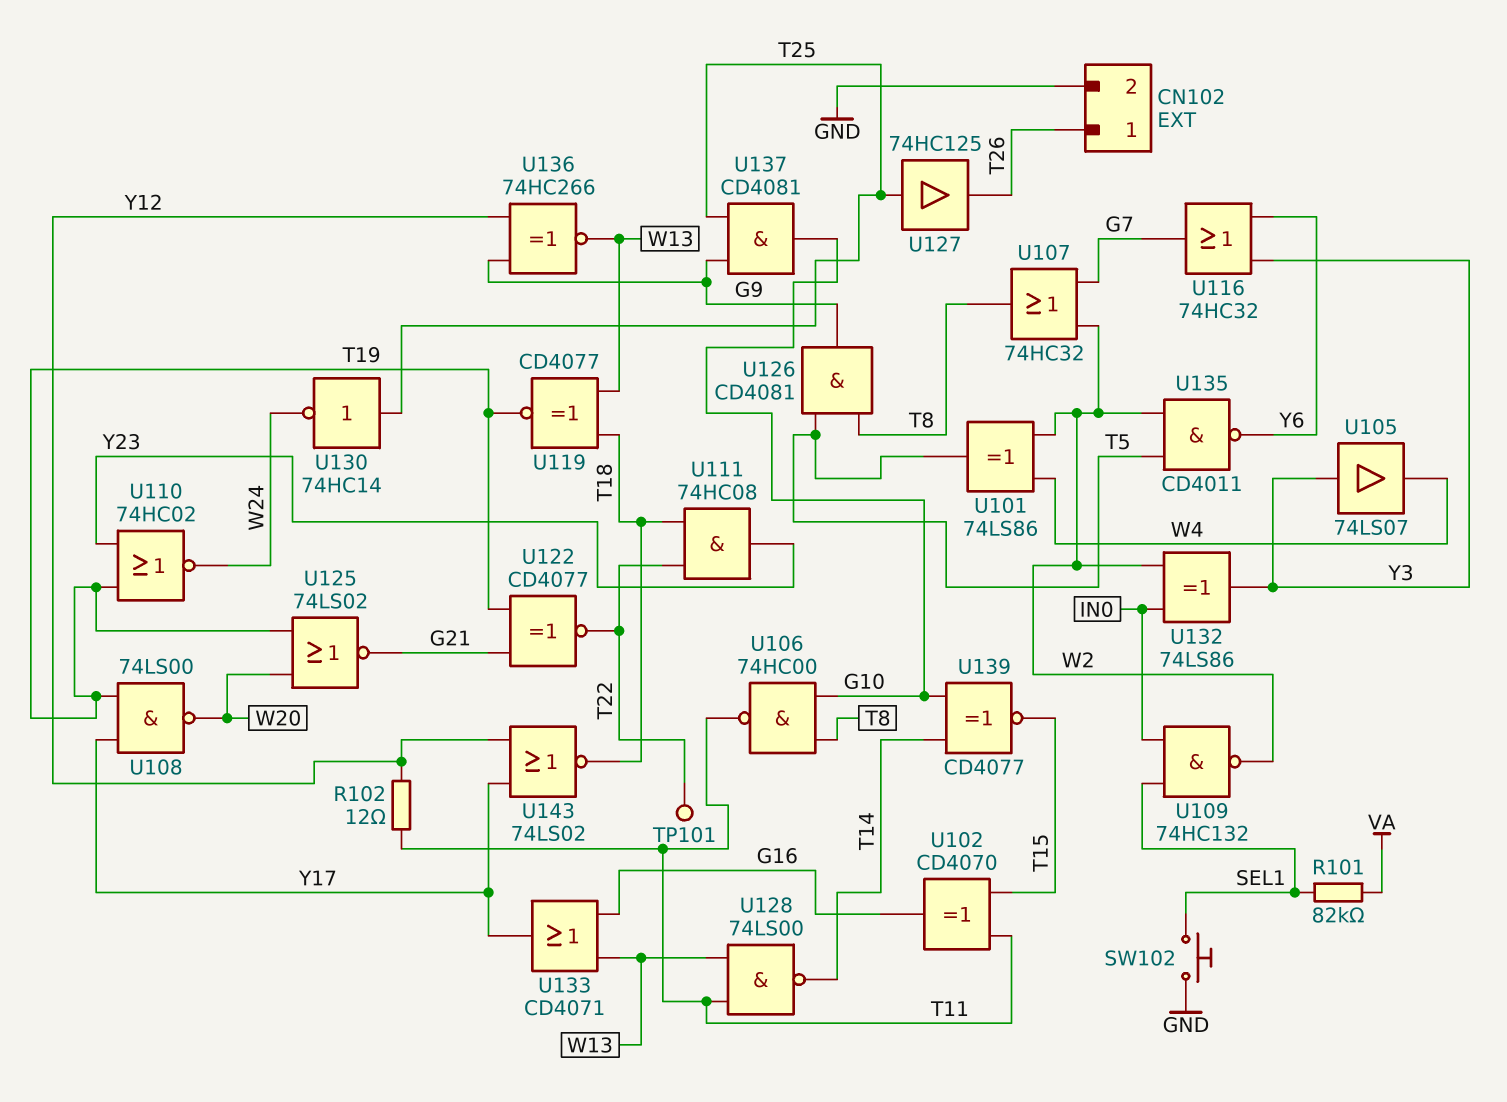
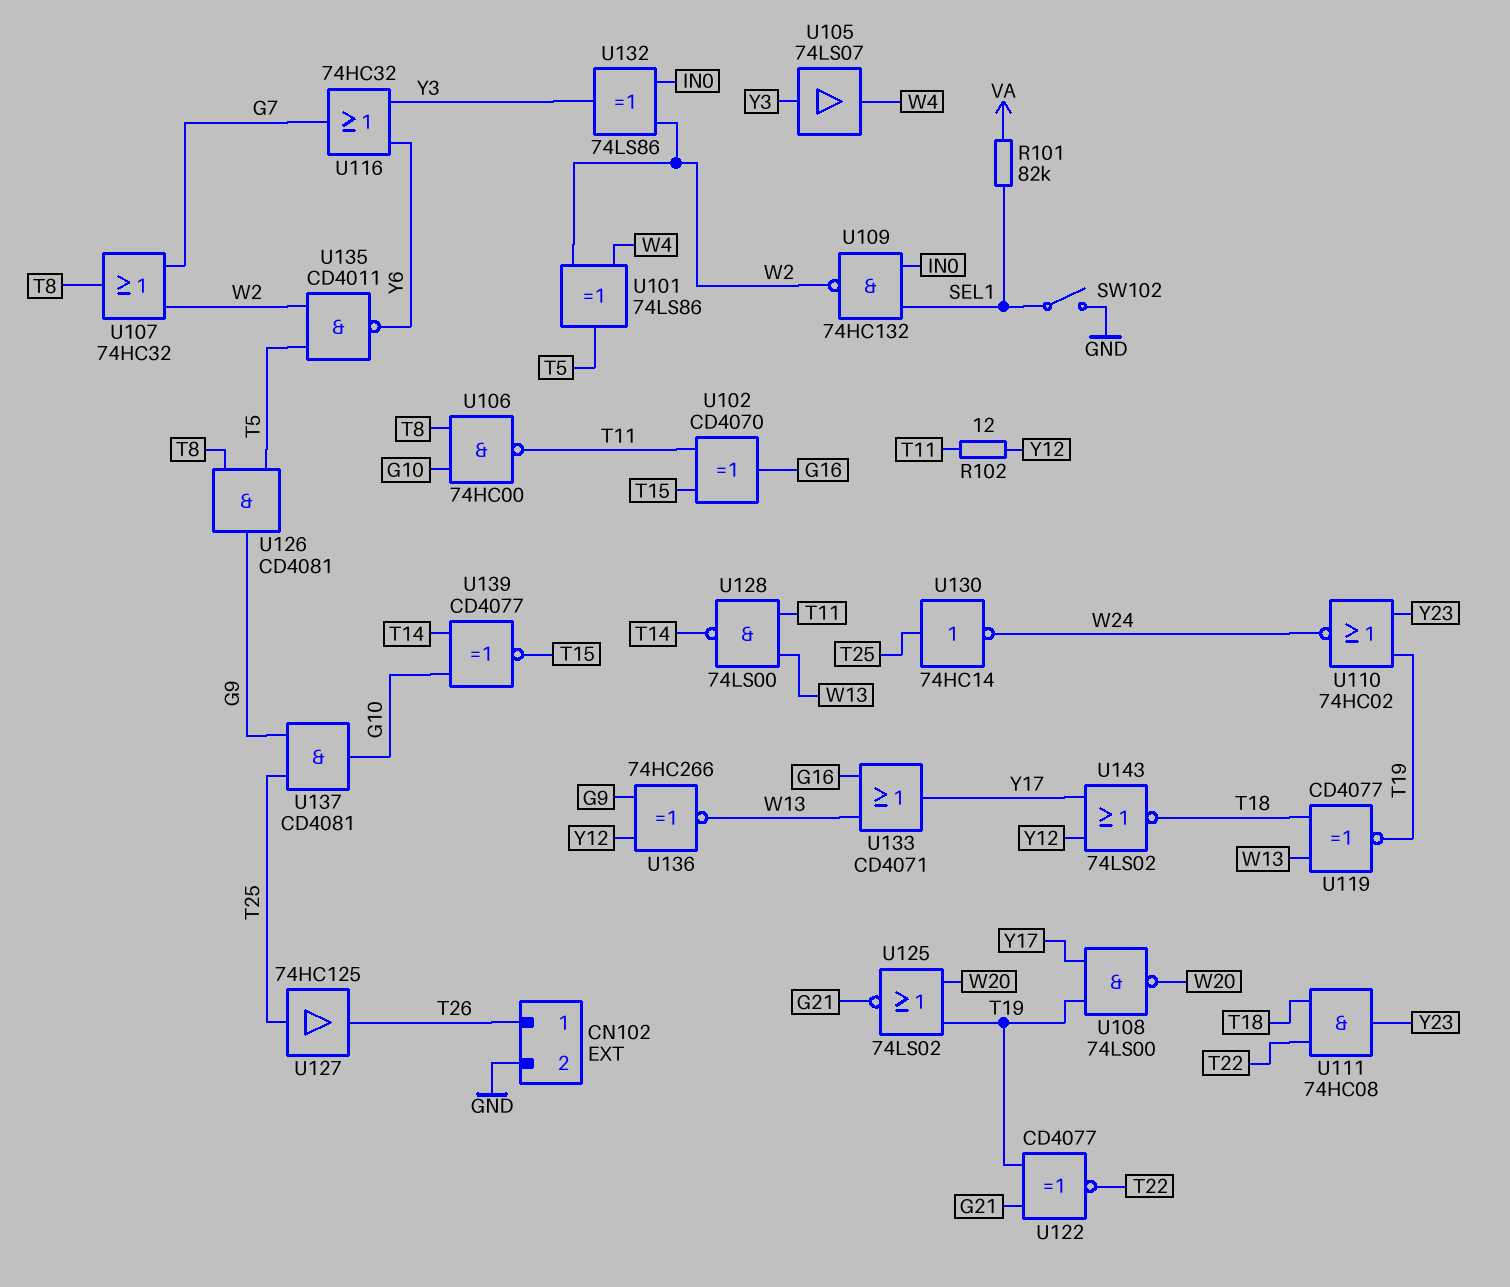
SW102: button (GND, SEL1) -> switch (GND, SEL1)
TP101: test point (T22) -> none

